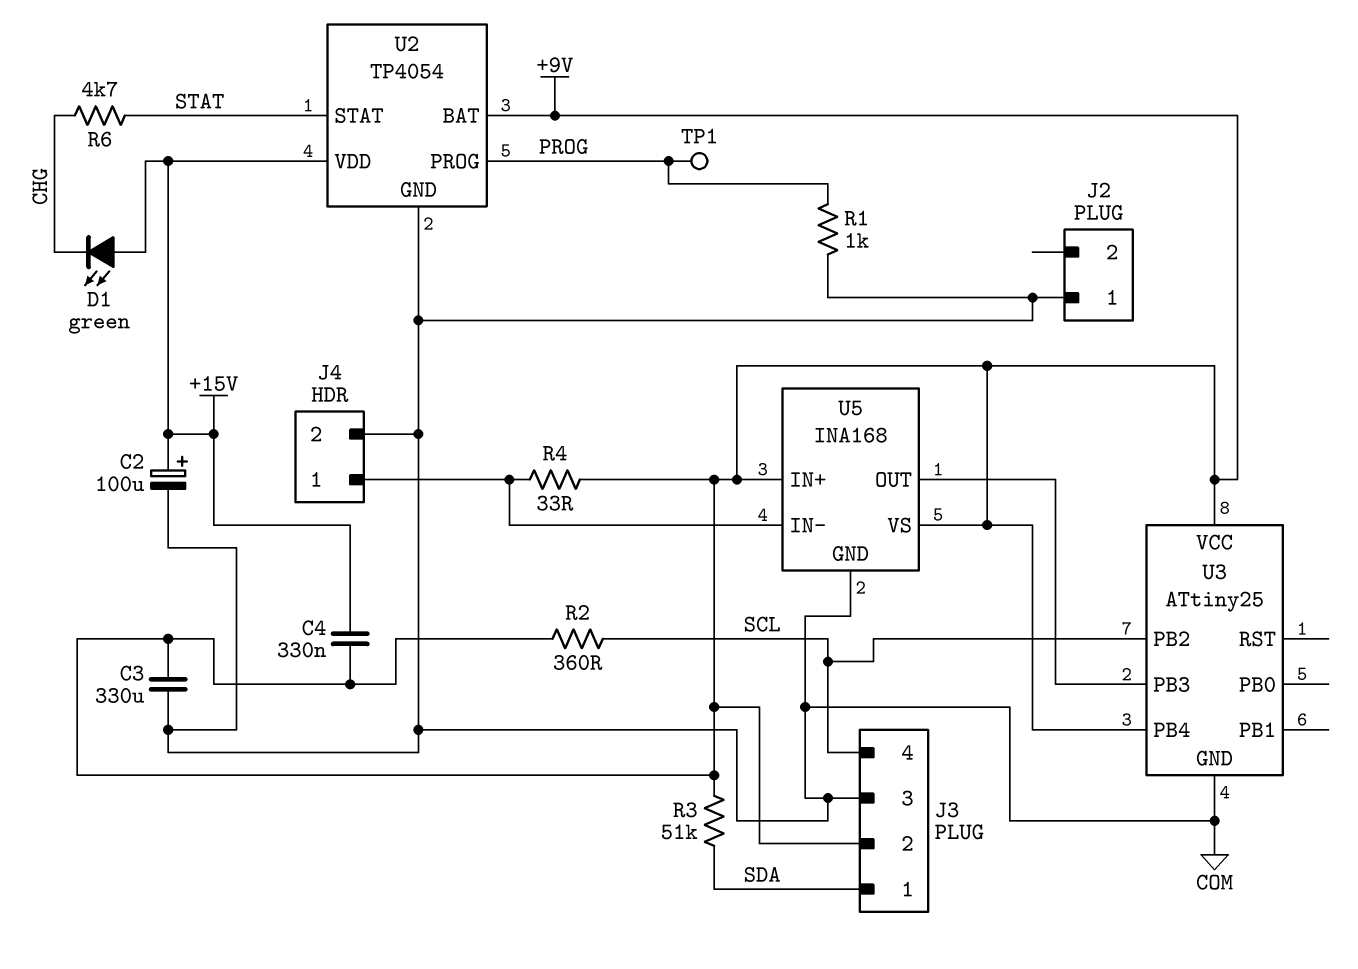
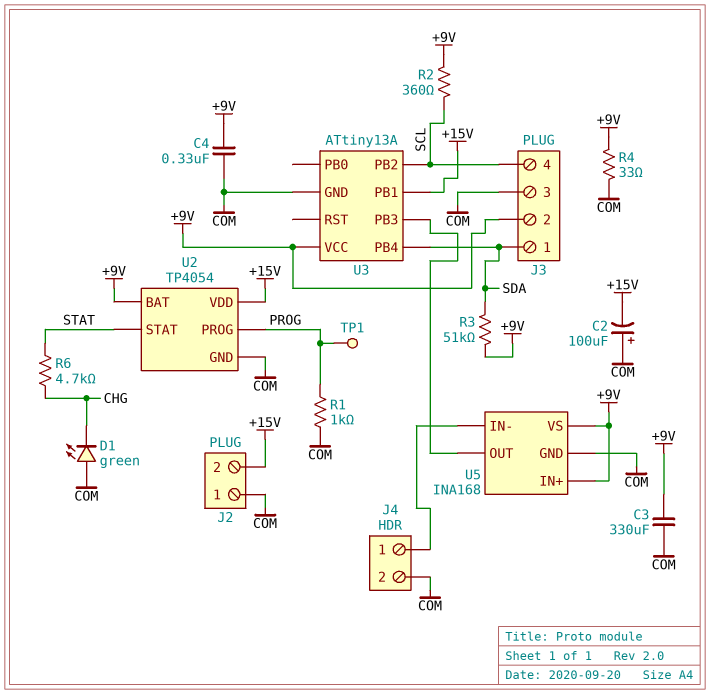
C2: 100uF (plus +15V, minus COM) -> 100uF (plus COM, minus +15V)
C4: 330nF (+9V, +15V) -> 330nF (+9V, COM)
D1: LED green (A +15V, K CHG) -> LED green (A COM, K CHG)
J2 pin 2: none -> +15V
R4: 33 (+9V, J4/1) -> 33 (+9V, COM)
U3: ATtiny25 -> ATtiny13A
U3 pin PB1: none -> +15V
U3 pin PB4: +9V -> SDA

